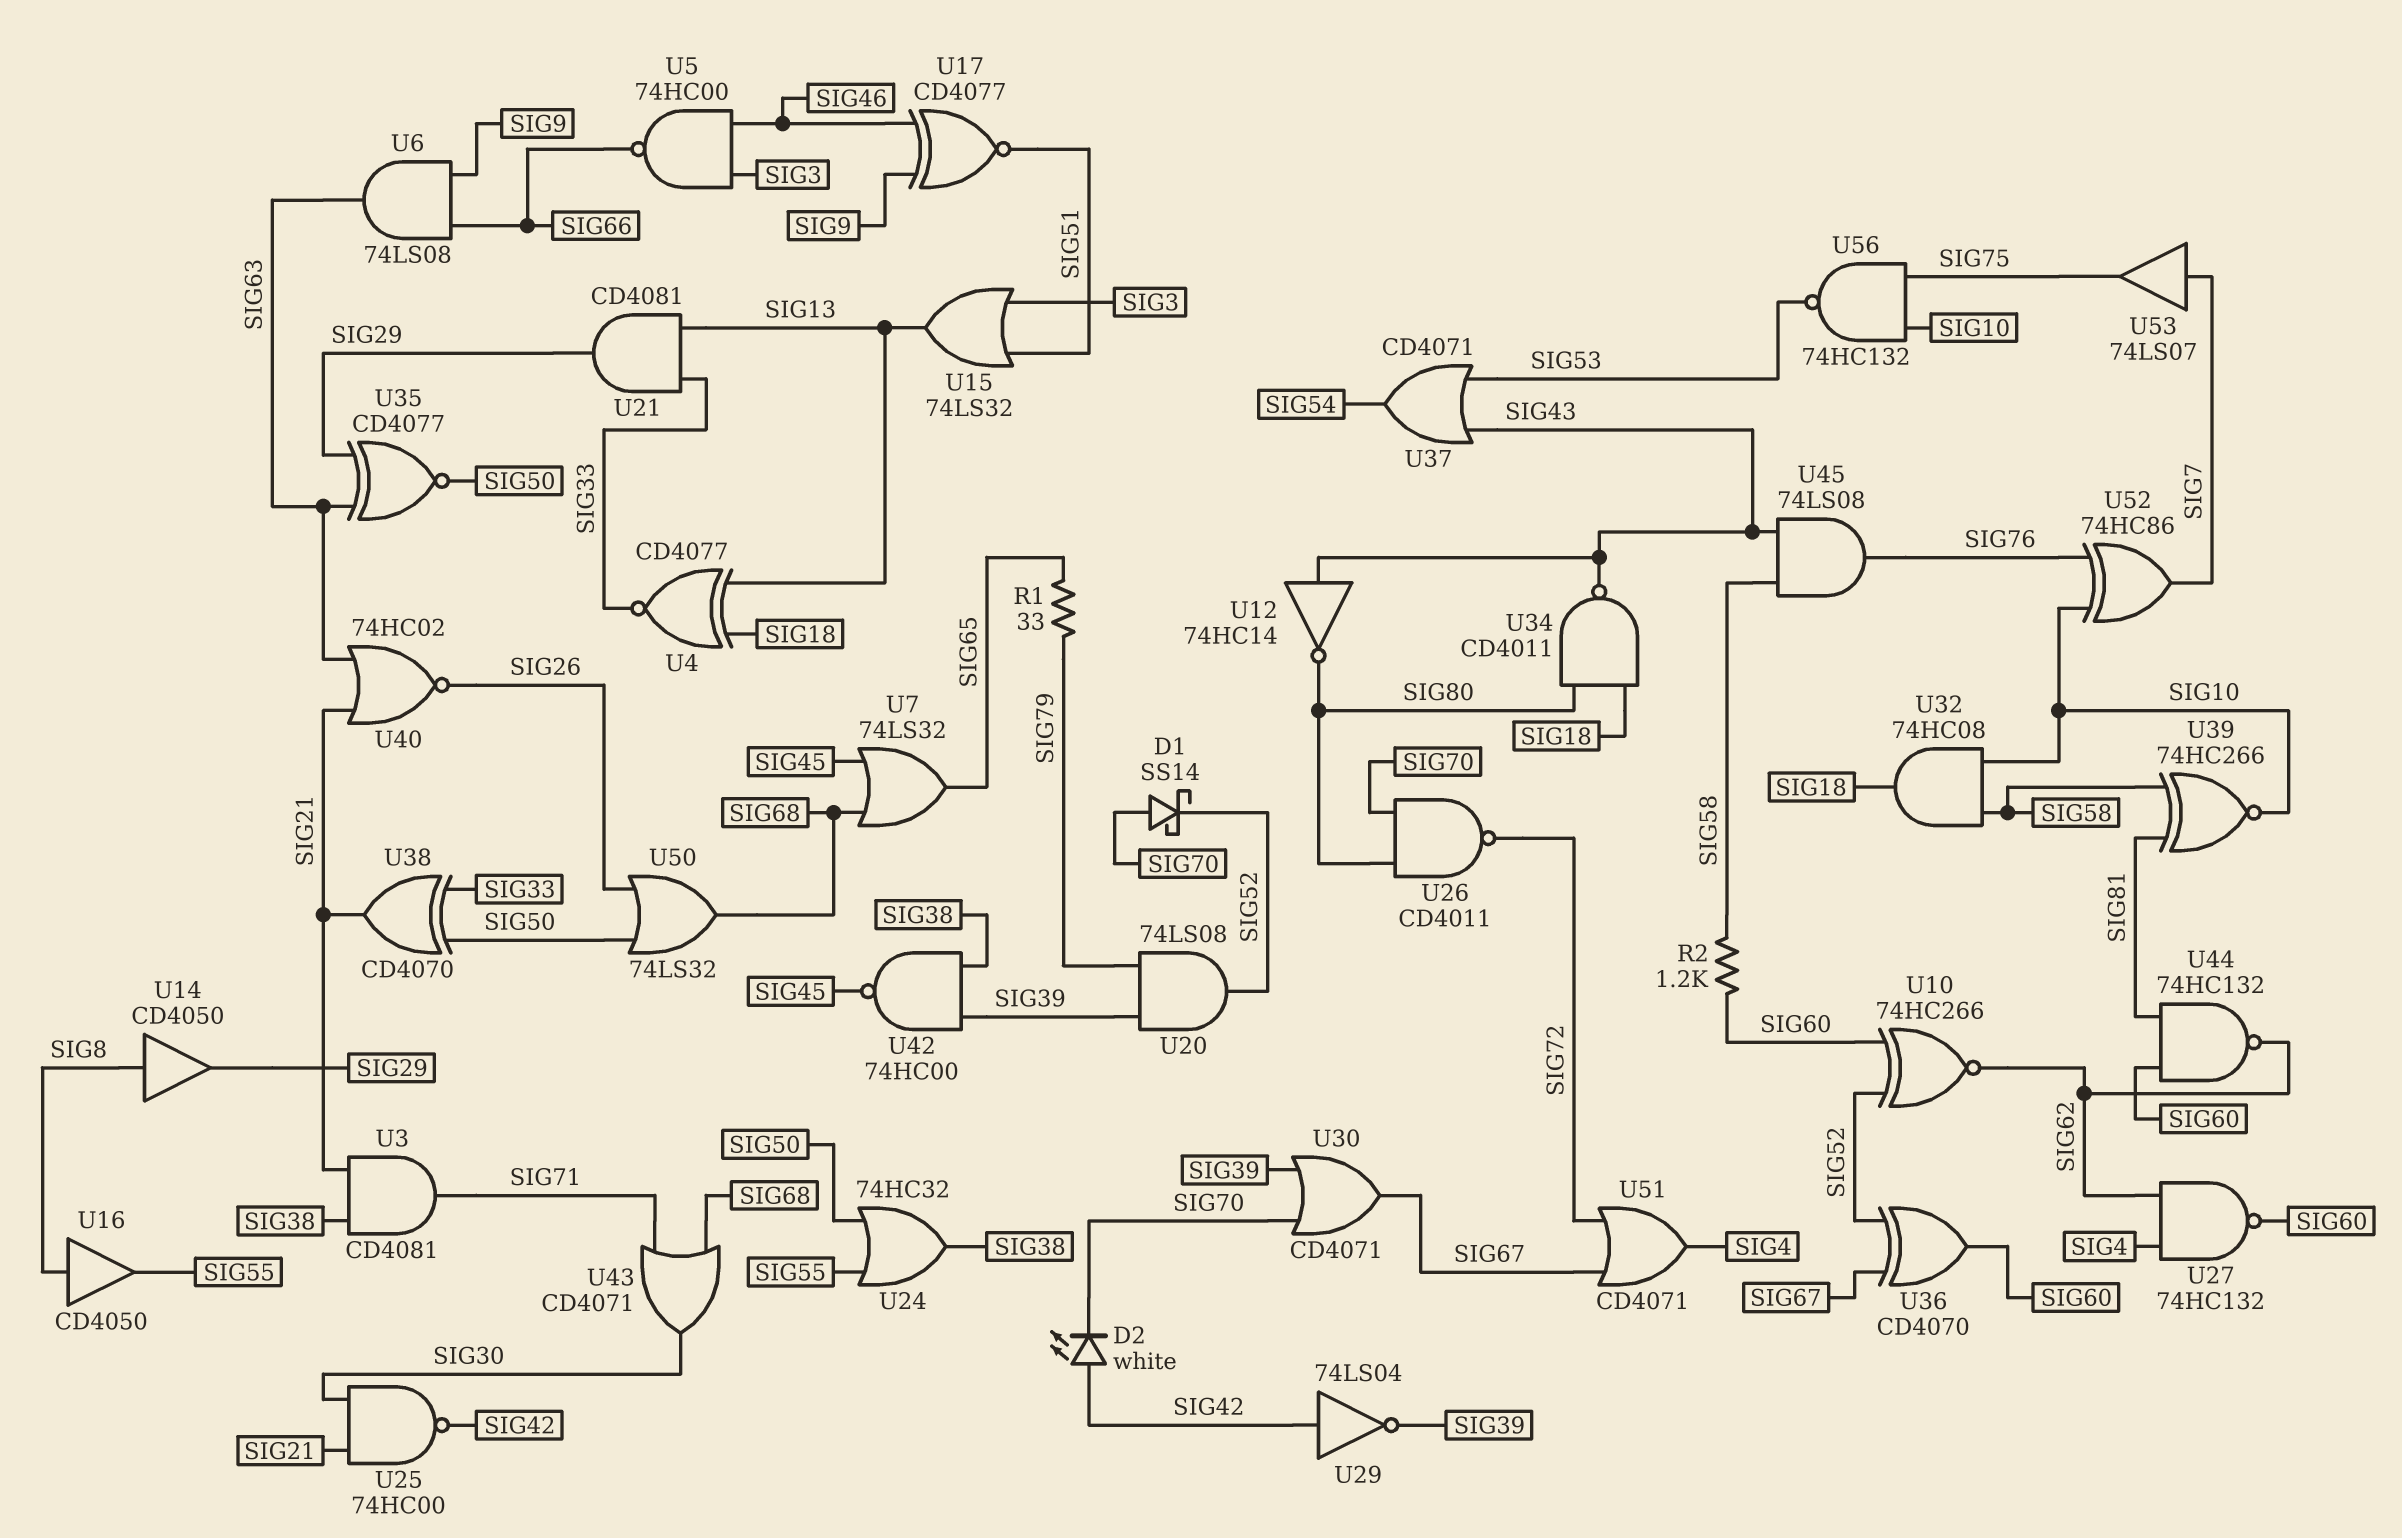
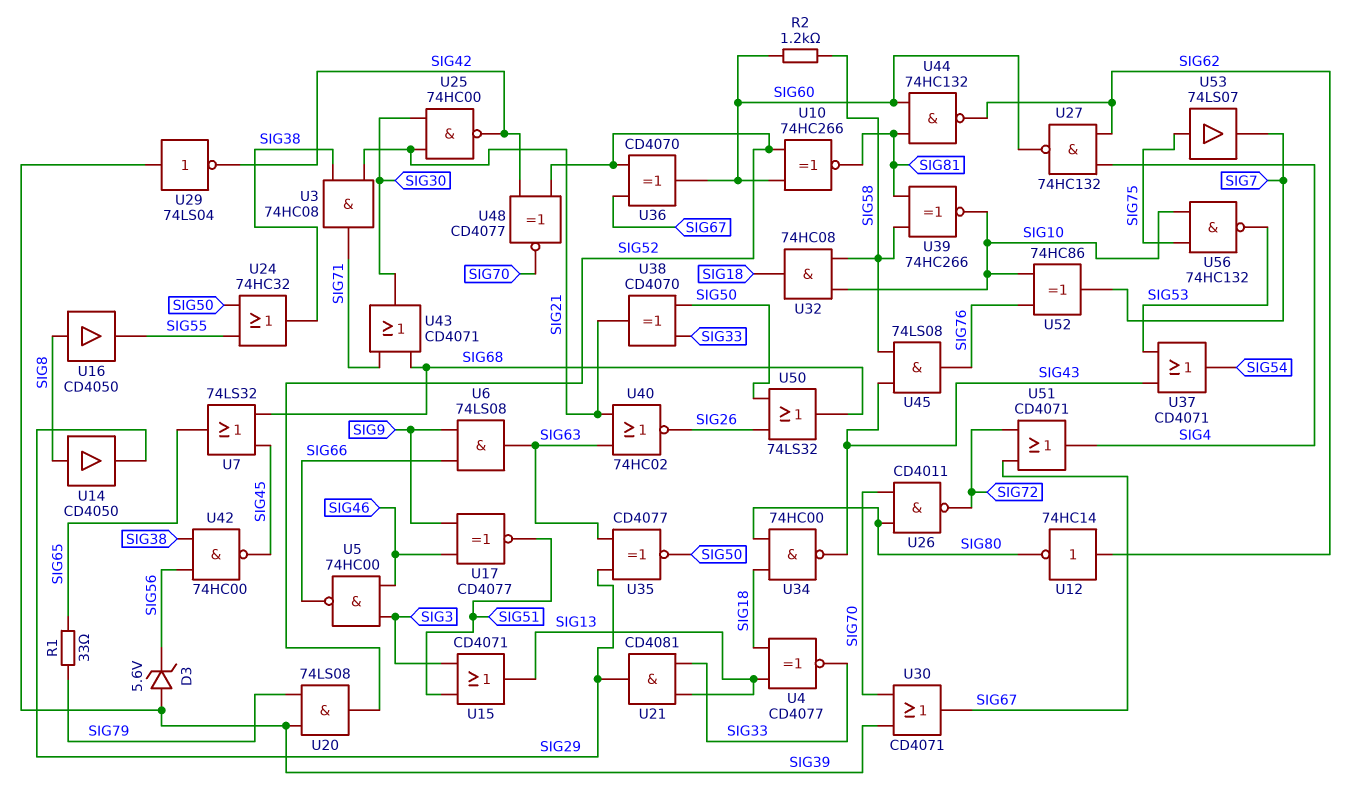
D1: schottky SS14 (A SIG70, K SIG52) -> none
D2: LED white (A SIG42, K SIG70) -> none
D3: none -> zener 5.6V (A SIG39, K SIG56)
U3: AND CD4081 (in SIG21, in SIG38, out SIG71) -> AND 74HC08 (in SIG21, in SIG38, out SIG71)
U10: XNOR 74HC266 (in SIG52, in SIG60, out SIG62) -> XNOR 74HC266 (in SIG52, in SIG60, out SIG81)
U12: NOT 74HC14 (in SIG43, out SIG80) -> NOT 74HC14 (in SIG62, out SIG80)
U15: OR 74LS32 (in SIG3, in SIG51, out SIG13) -> OR CD4071 (in SIG3, in SIG51, out SIG13)
U29: NOT 74LS04 (in SIG42, out SIG39) -> NOT 74LS04 (in SIG39, out SIG42)
U34: NAND CD4011 (in SIG18, in SIG80, out SIG43) -> NAND 74HC00 (in SIG18, in SIG80, out SIG43)
U42: NAND 74HC00 (in SIG38, in SIG39, out SIG45) -> NAND 74HC00 (in SIG38, in SIG56, out SIG45)
U48: none -> XNOR CD4077 (in SIG42, in SIG52, out SIG70)
U53: buffer 74LS07 (in SIG7, out SIG75) -> buffer 74LS07 (in SIG75, out SIG7)

